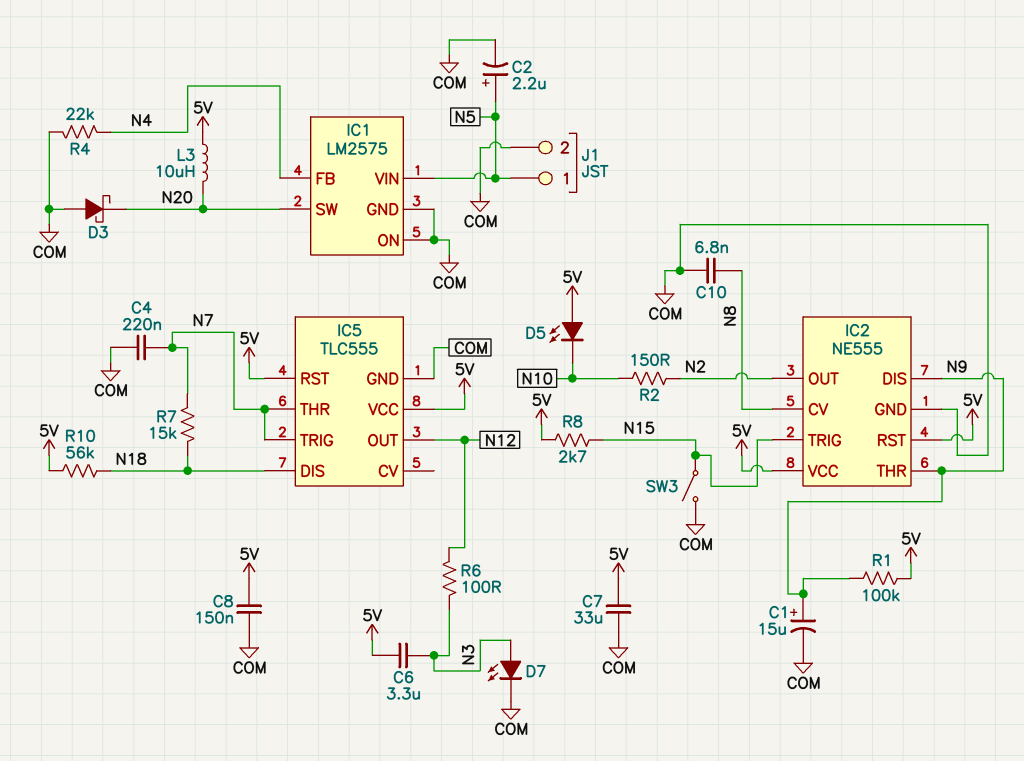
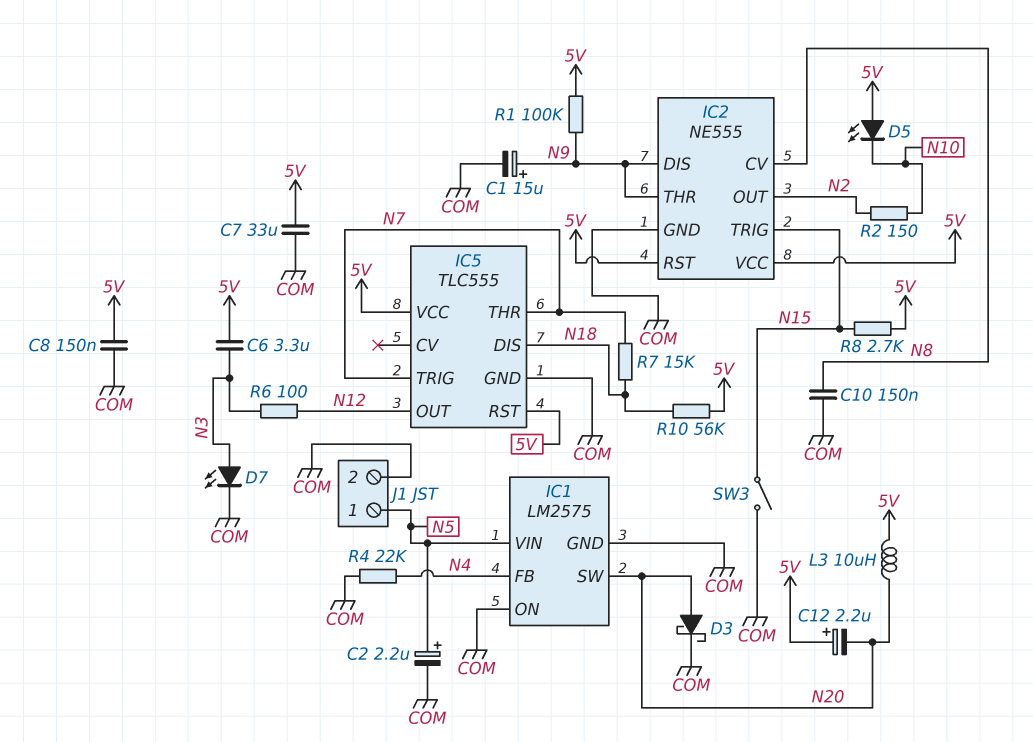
C4: 220nF (COM, N7) -> none
C10: 6.8nF (COM, N8) -> 150nF (COM, N8)
C12: none -> 2.2uF (plus 5V, minus N20)
D3: schottky (A COM, K N20) -> schottky (A N20, K COM)

